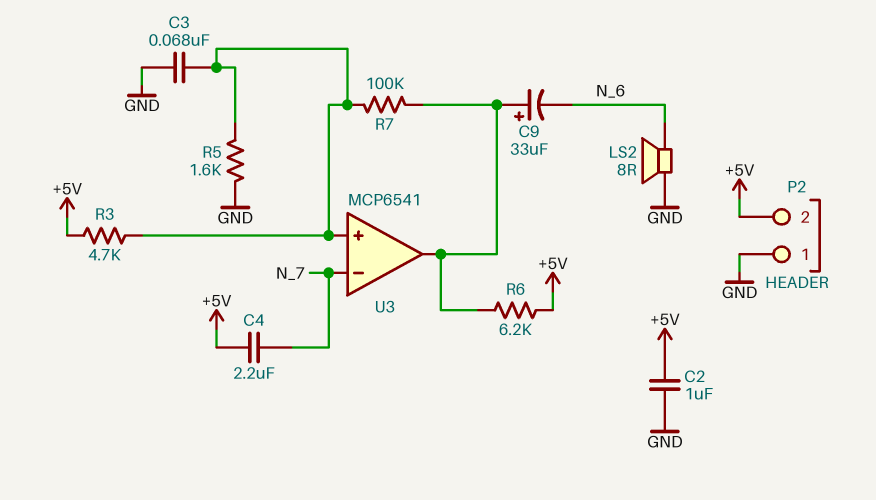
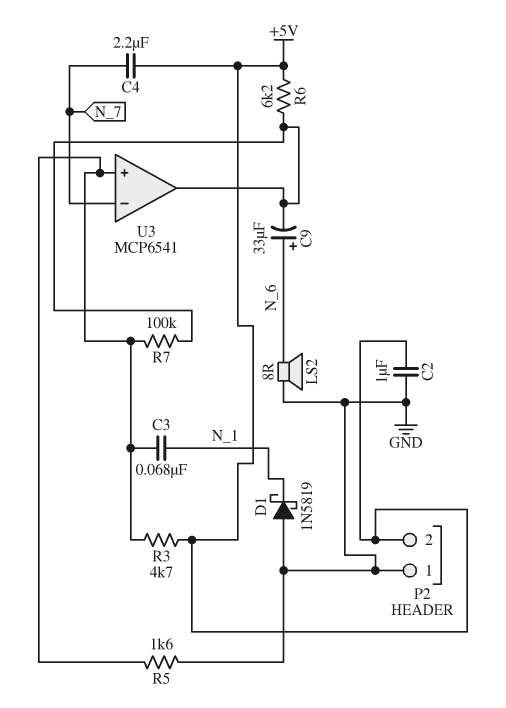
C3: 68nF (GND, U3/in+) -> 68nF (N_1, U3/in+)
C9: 33uF (plus U3/out, minus N_6) -> 33uF (plus N_6, minus U3/out)
D1: none -> schottky 1N5819 (A GND, K N_1)

